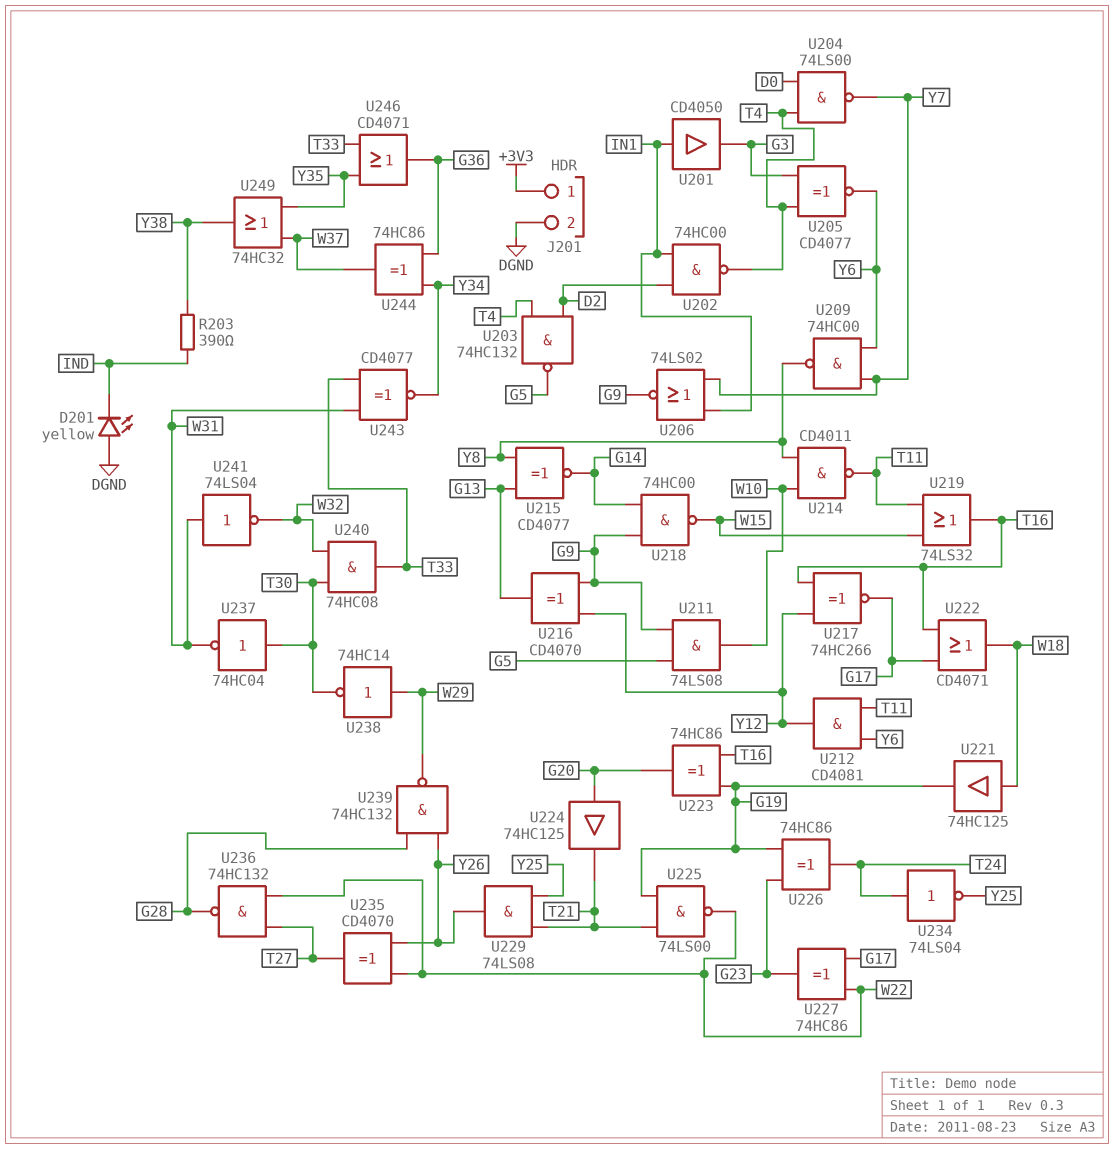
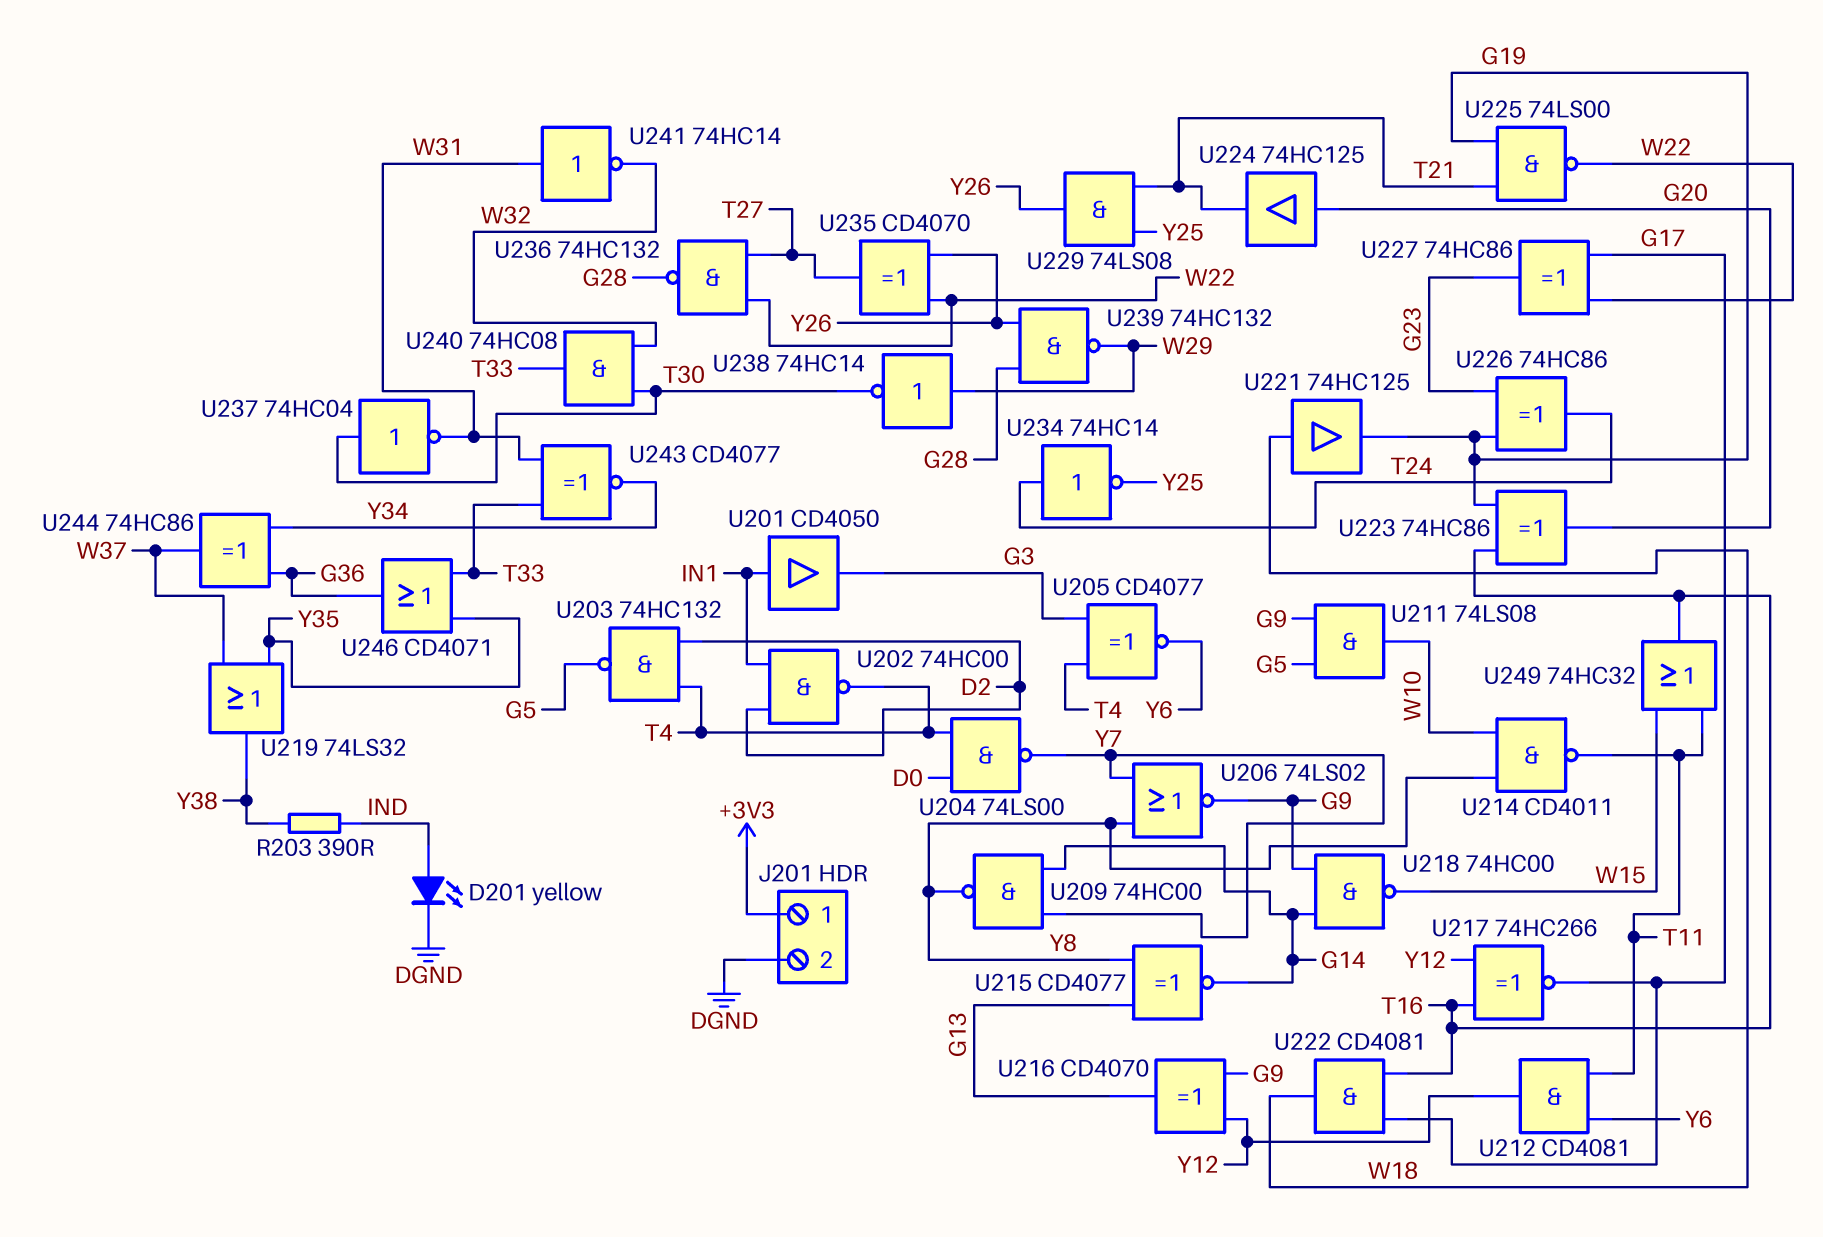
D201: LED yellow (A DGND, K IND) -> LED yellow (A IND, K DGND)
U206: NOR 74LS02 (in IN1, in Y7, out G9) -> NOR 74LS02 (in Y7, in Y8, out G9)
U209: NAND 74HC00 (in Y6, in Y7, out Y8) -> NAND 74HC00 (in G14, in Y7, out Y8)
U219: OR 74LS32 (in T11, in W15, out T16) -> OR 74LS32 (in W37, in Y35, out Y38)
U222: OR CD4071 (in G17, in T16, out W18) -> AND CD4081 (in G17, in T16, out W18)
U234: NOT 74LS04 (in T24, out Y25) -> NOT 74HC14 (in T24, out Y25)
U241: NOT 74LS04 (in W31, out W32) -> NOT 74HC14 (in W31, out W32)
U249: OR 74HC32 (in W37, in Y35, out Y38) -> OR 74HC32 (in T11, in W15, out T16)

